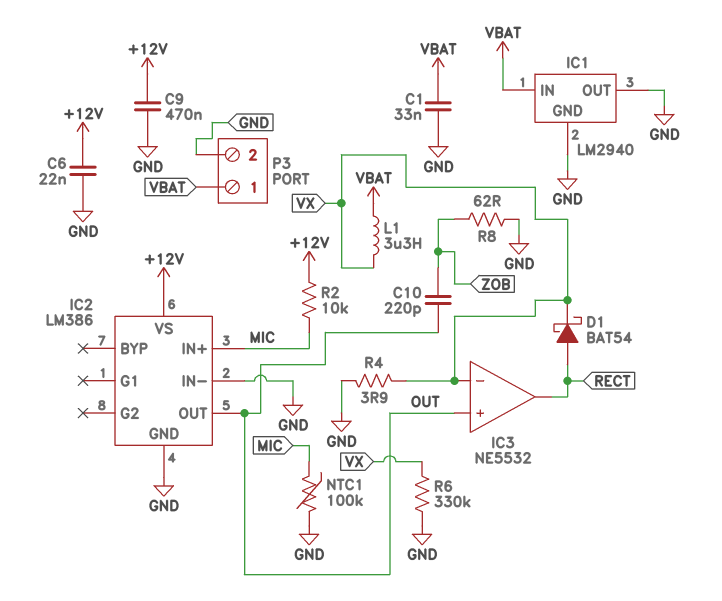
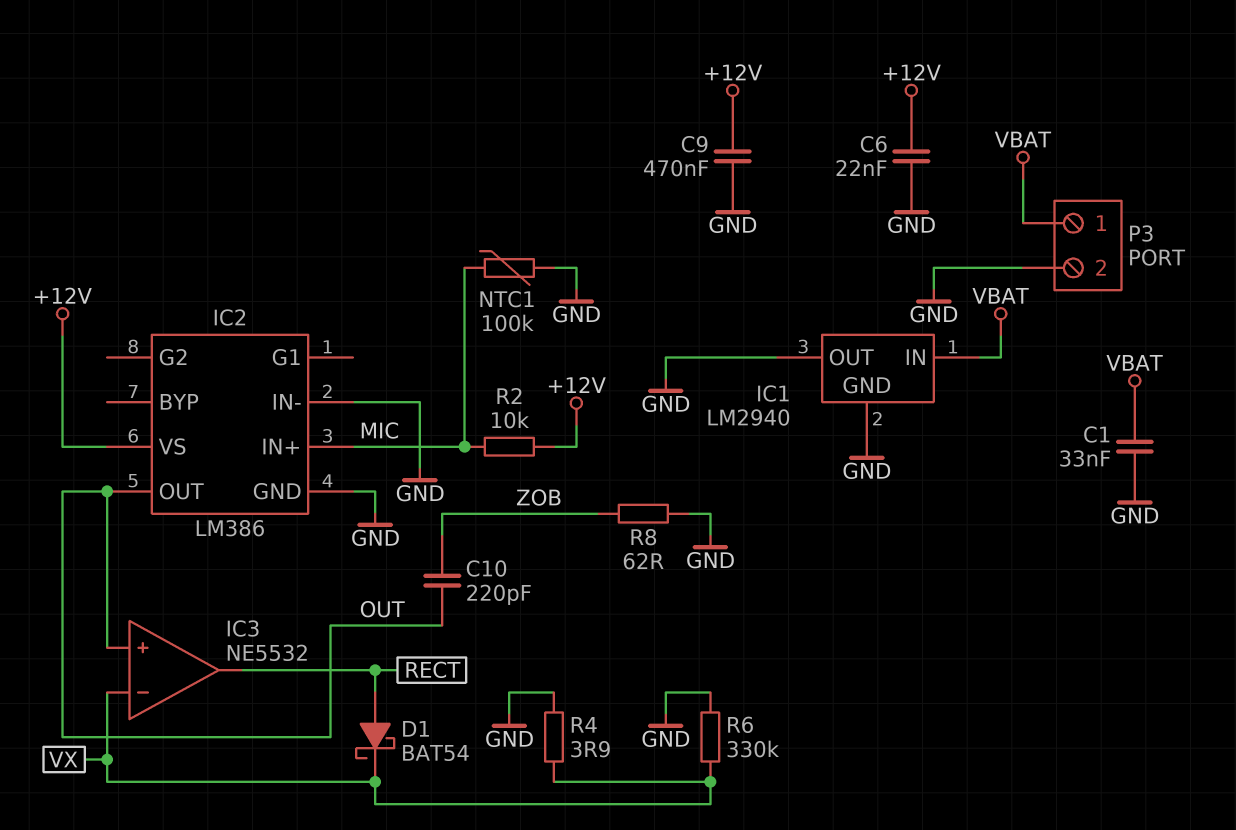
L1: 3.3uH (VBAT, VX) -> none

